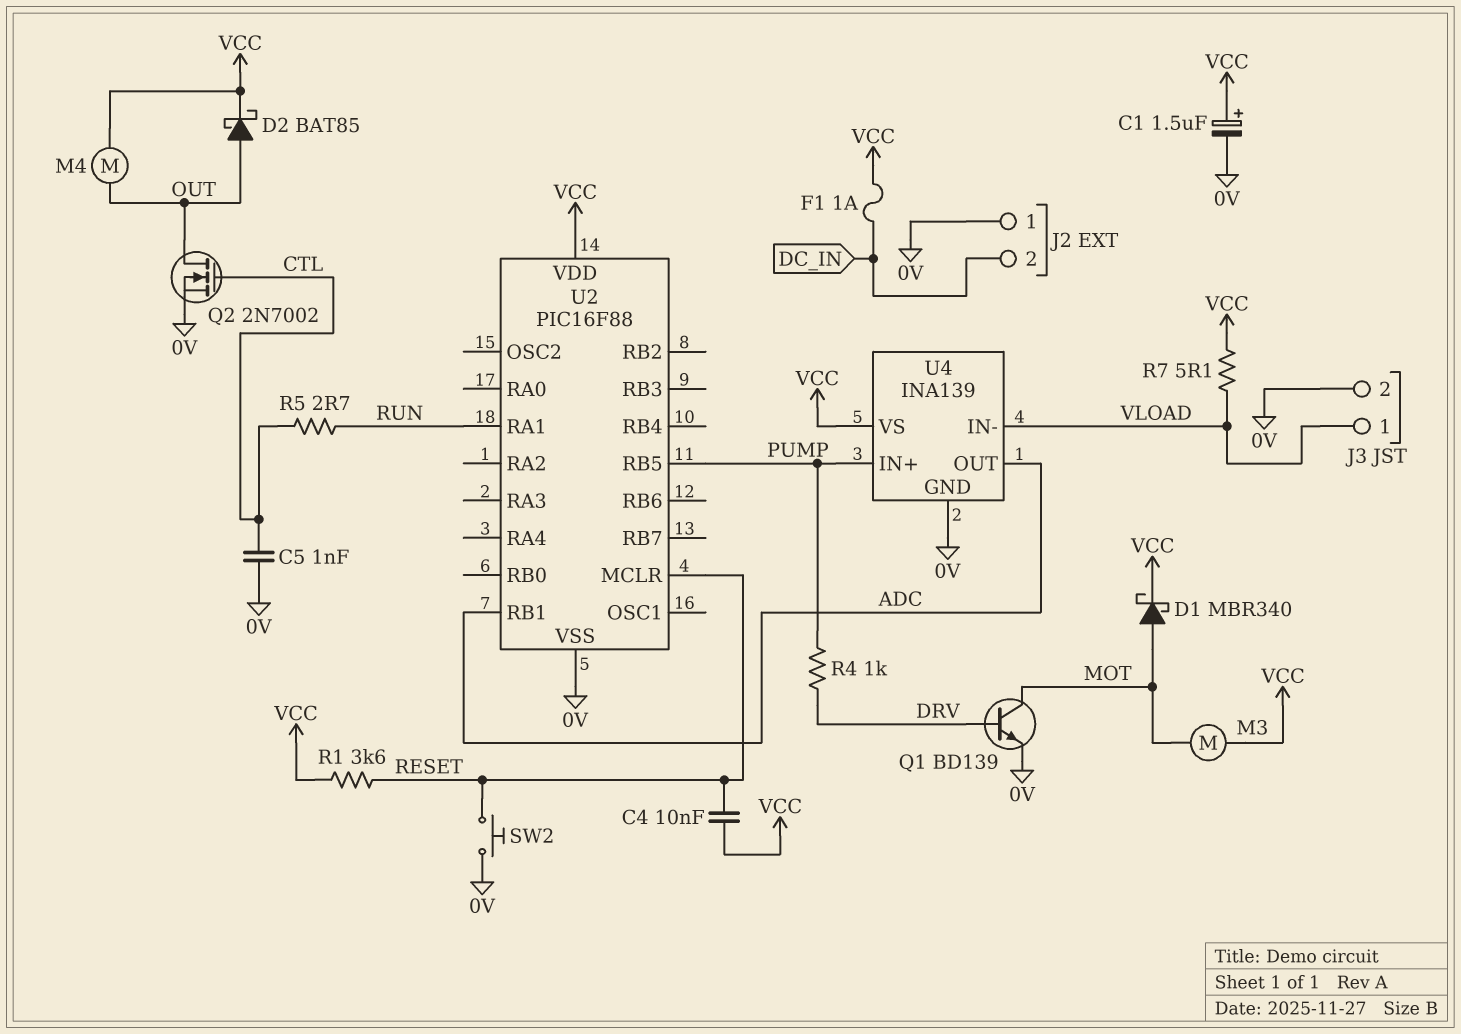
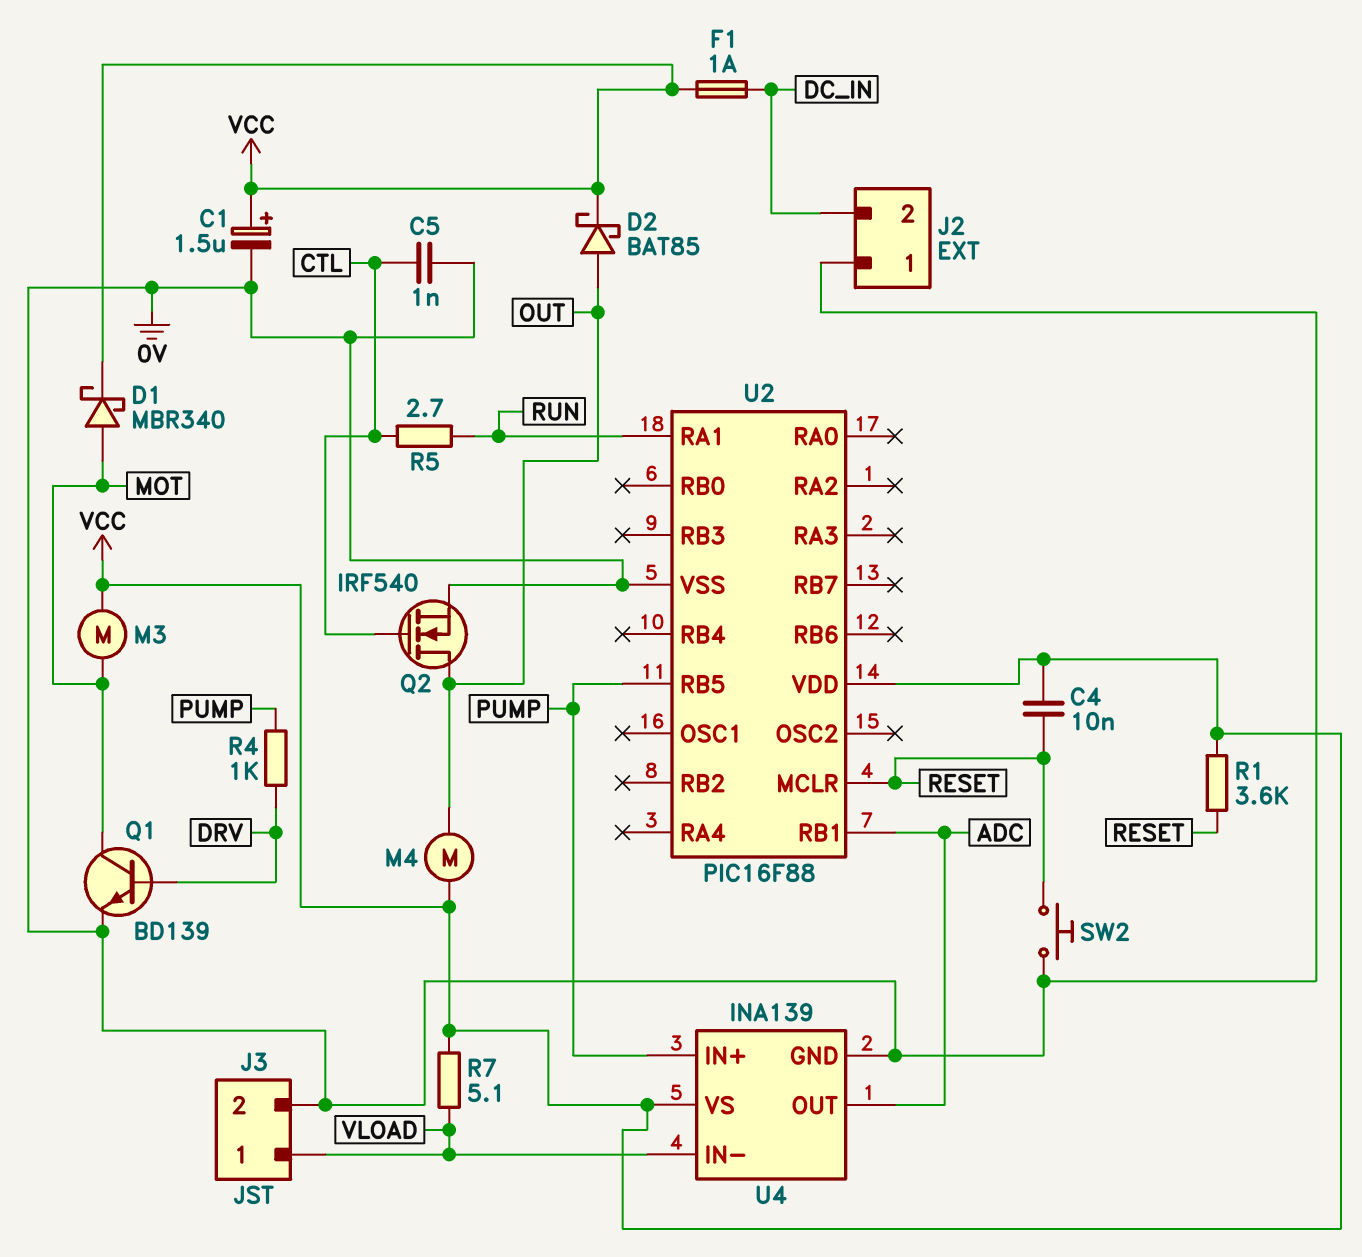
Q2: NMOS 2N7002 (G CTL, D OUT, S 0V) -> NMOS IRF540 (G CTL, D OUT, S 0V)

